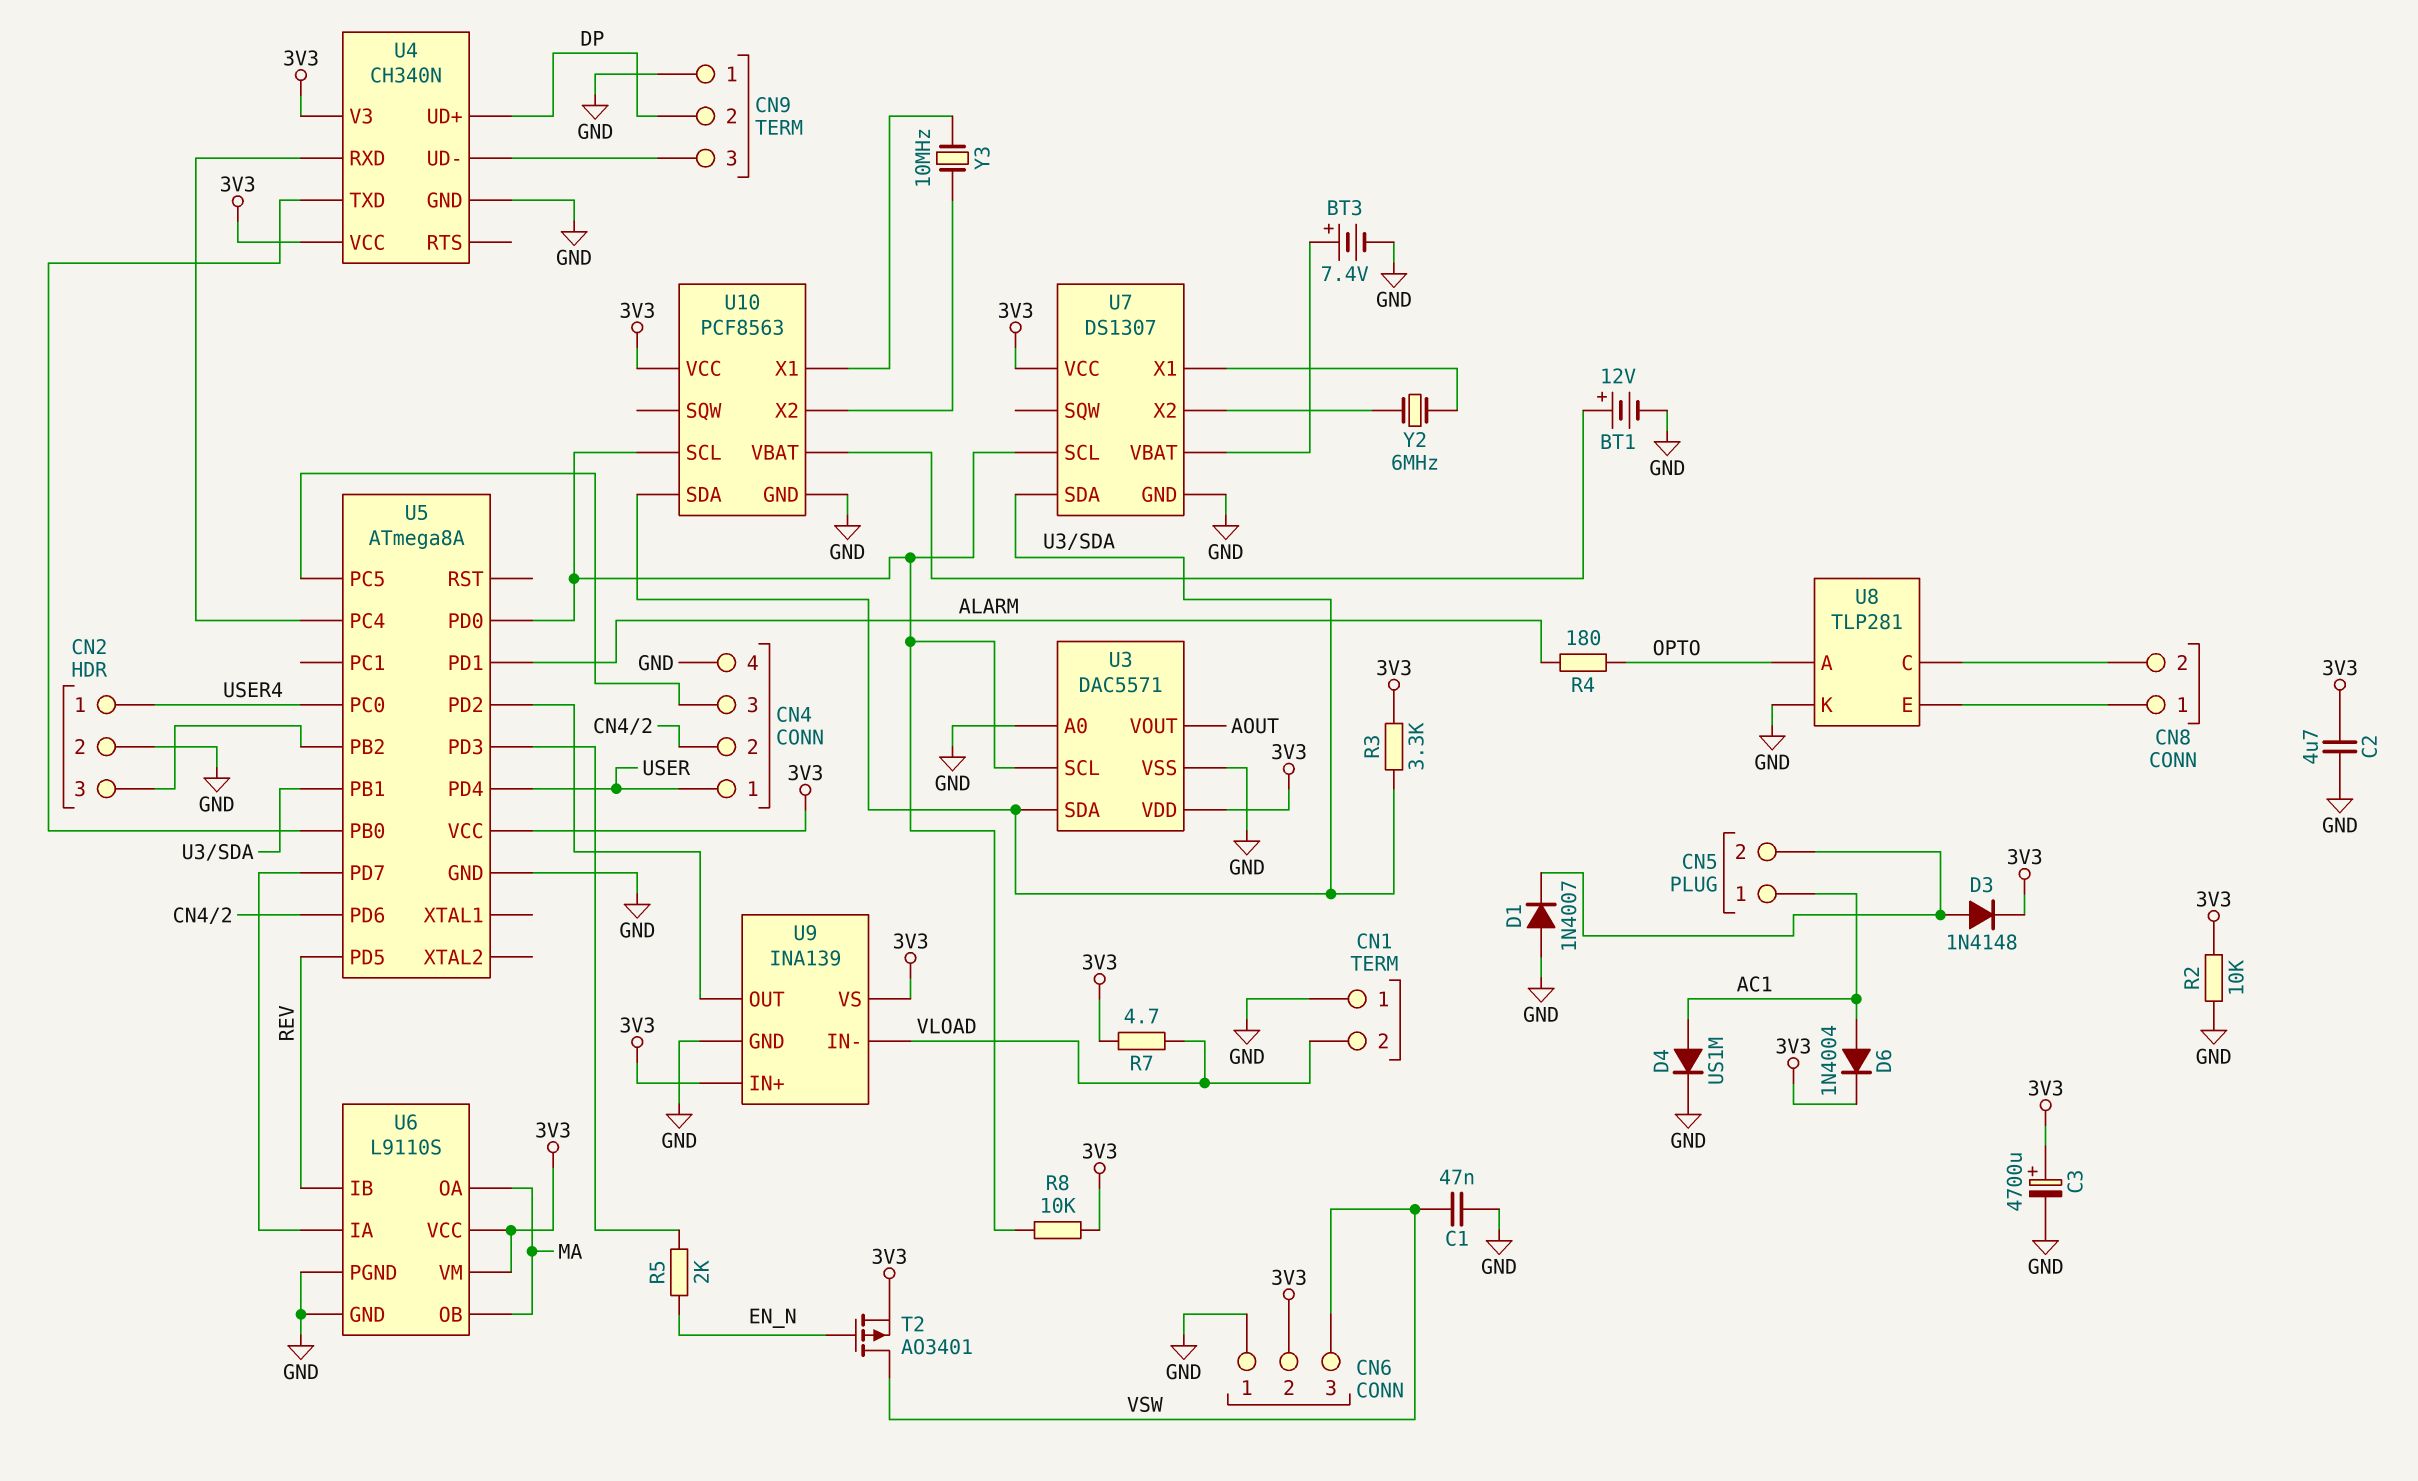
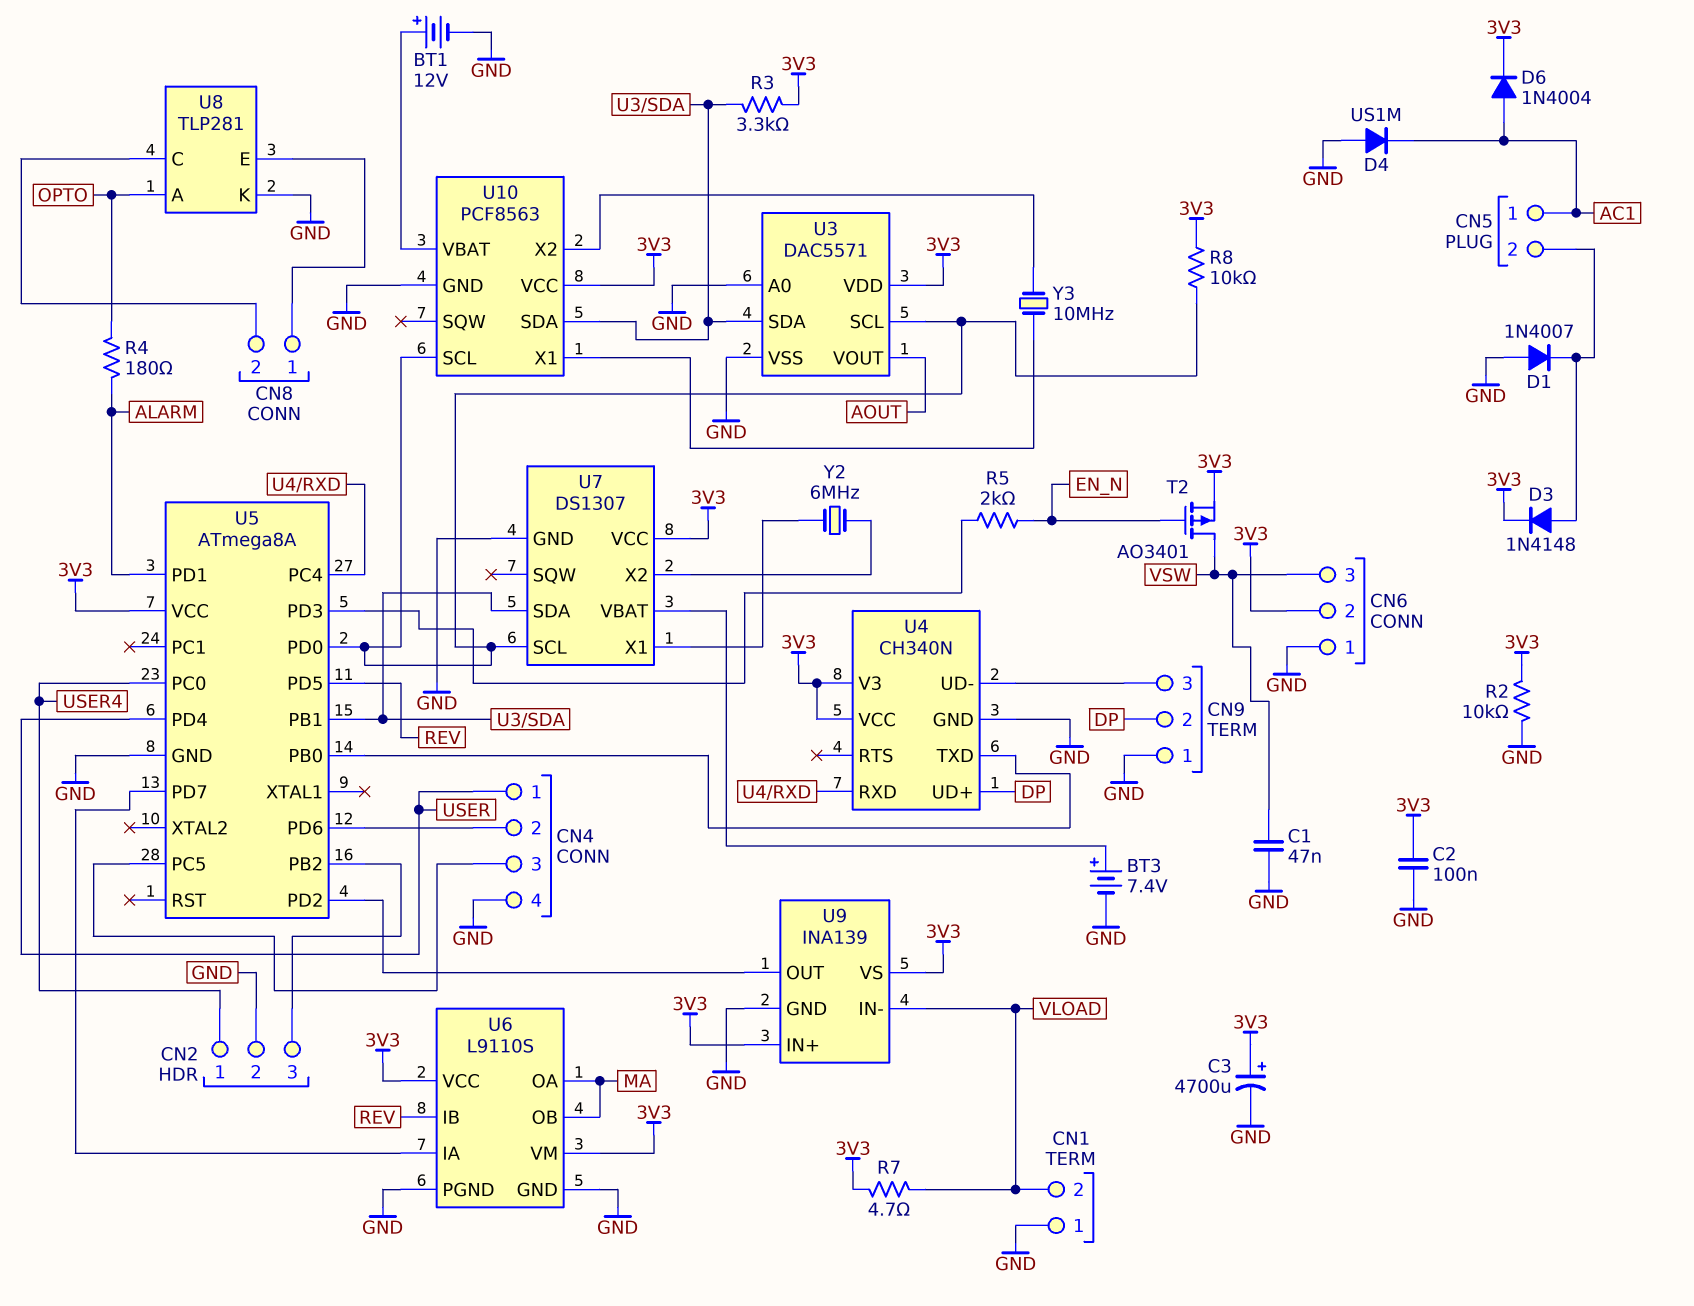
C2: 4.7uF (3V3, GND) -> 100nF (3V3, GND)
D4: diode US1M (A AC1, K GND) -> diode US1M (A GND, K AC1)

